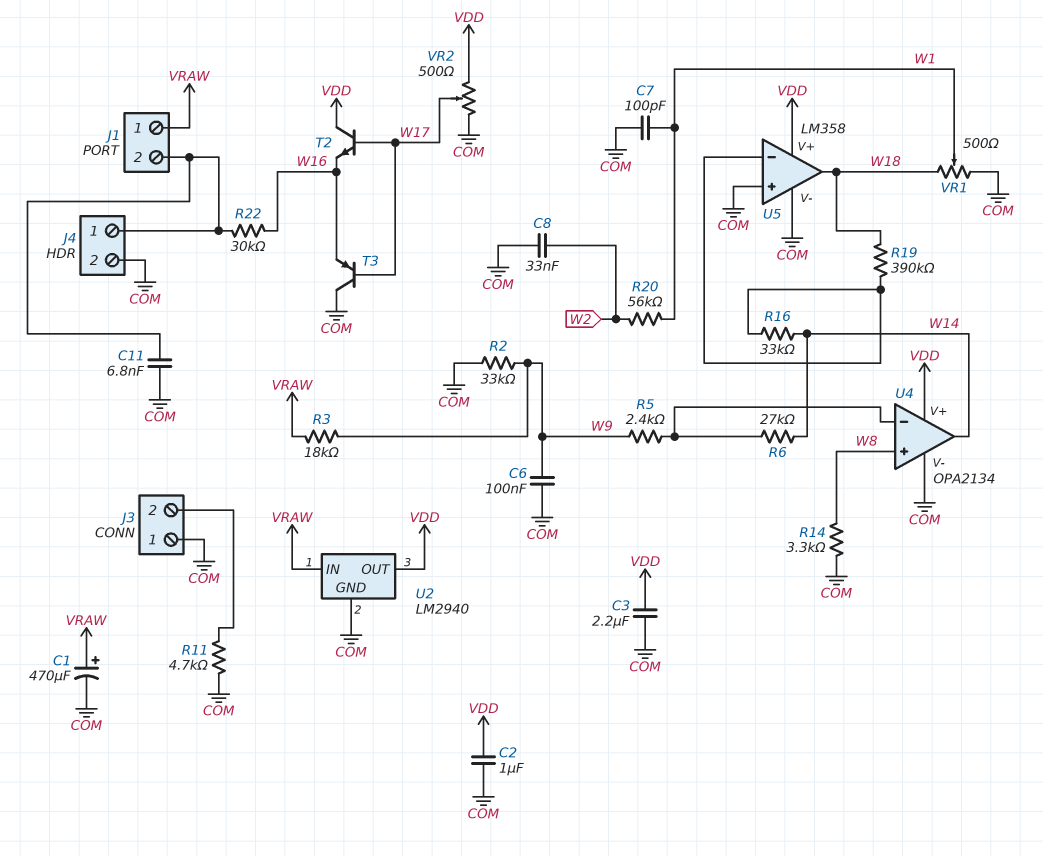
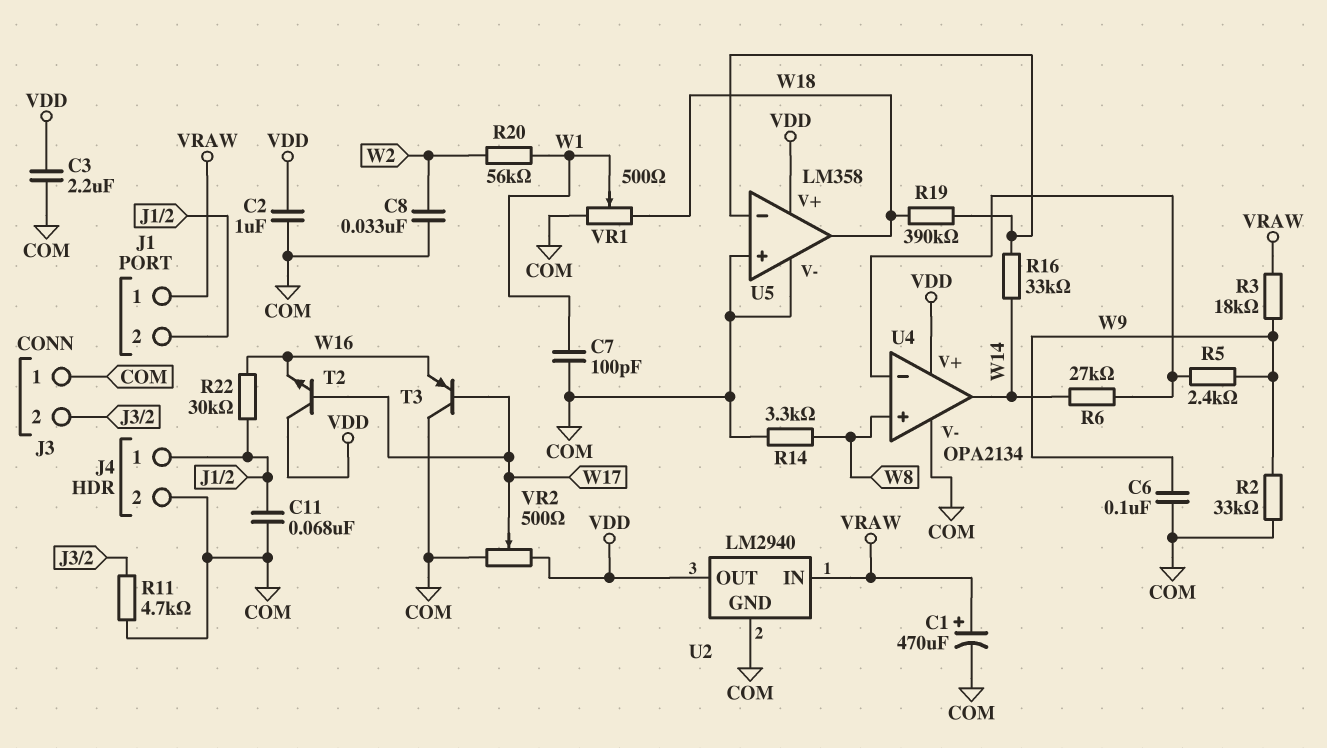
C11: 6.8nF (COM, J1/2) -> 68nF (COM, J1/2)

